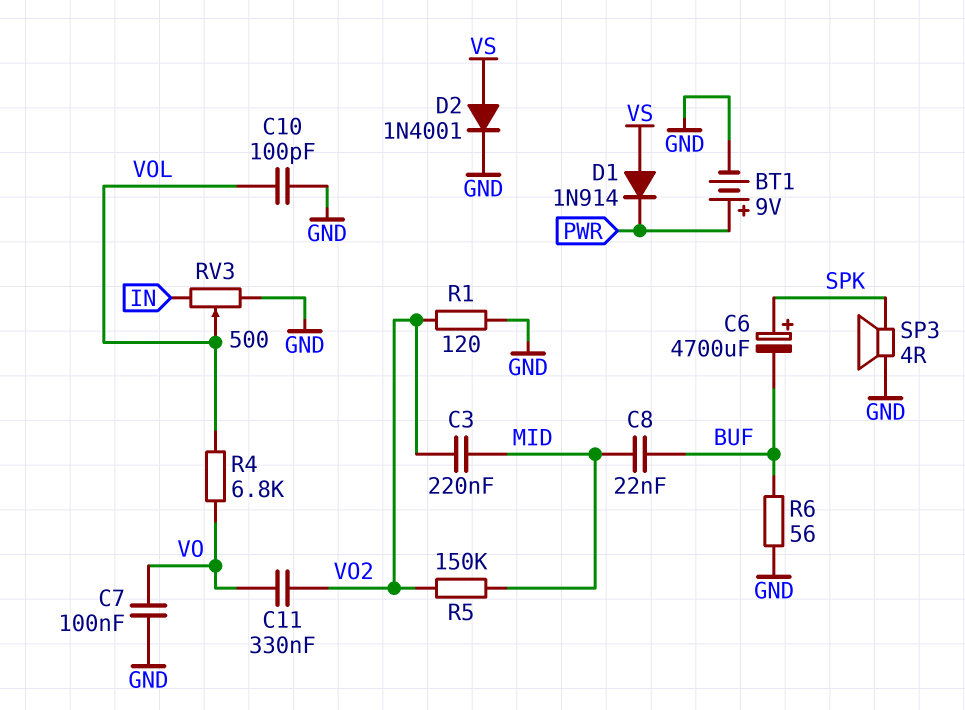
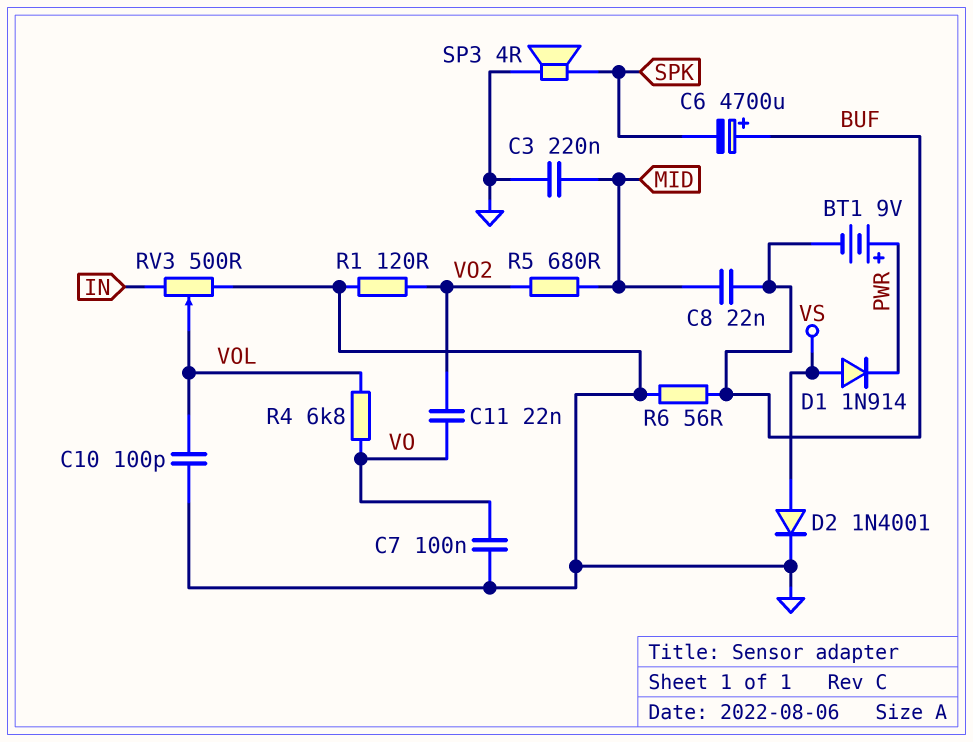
BT1: 9V (plus PWR, minus GND) -> 9V (plus PWR, minus BUF)
C3: 220nF (MID, VO2) -> 220nF (GND, MID)
C6: 4700uF (plus SPK, minus BUF) -> 4700uF (plus BUF, minus SPK)
C11: 330nF (VO, VO2) -> 22nF (VO, VO2)
R5: 150k (MID, VO2) -> 680 (MID, VO2)

